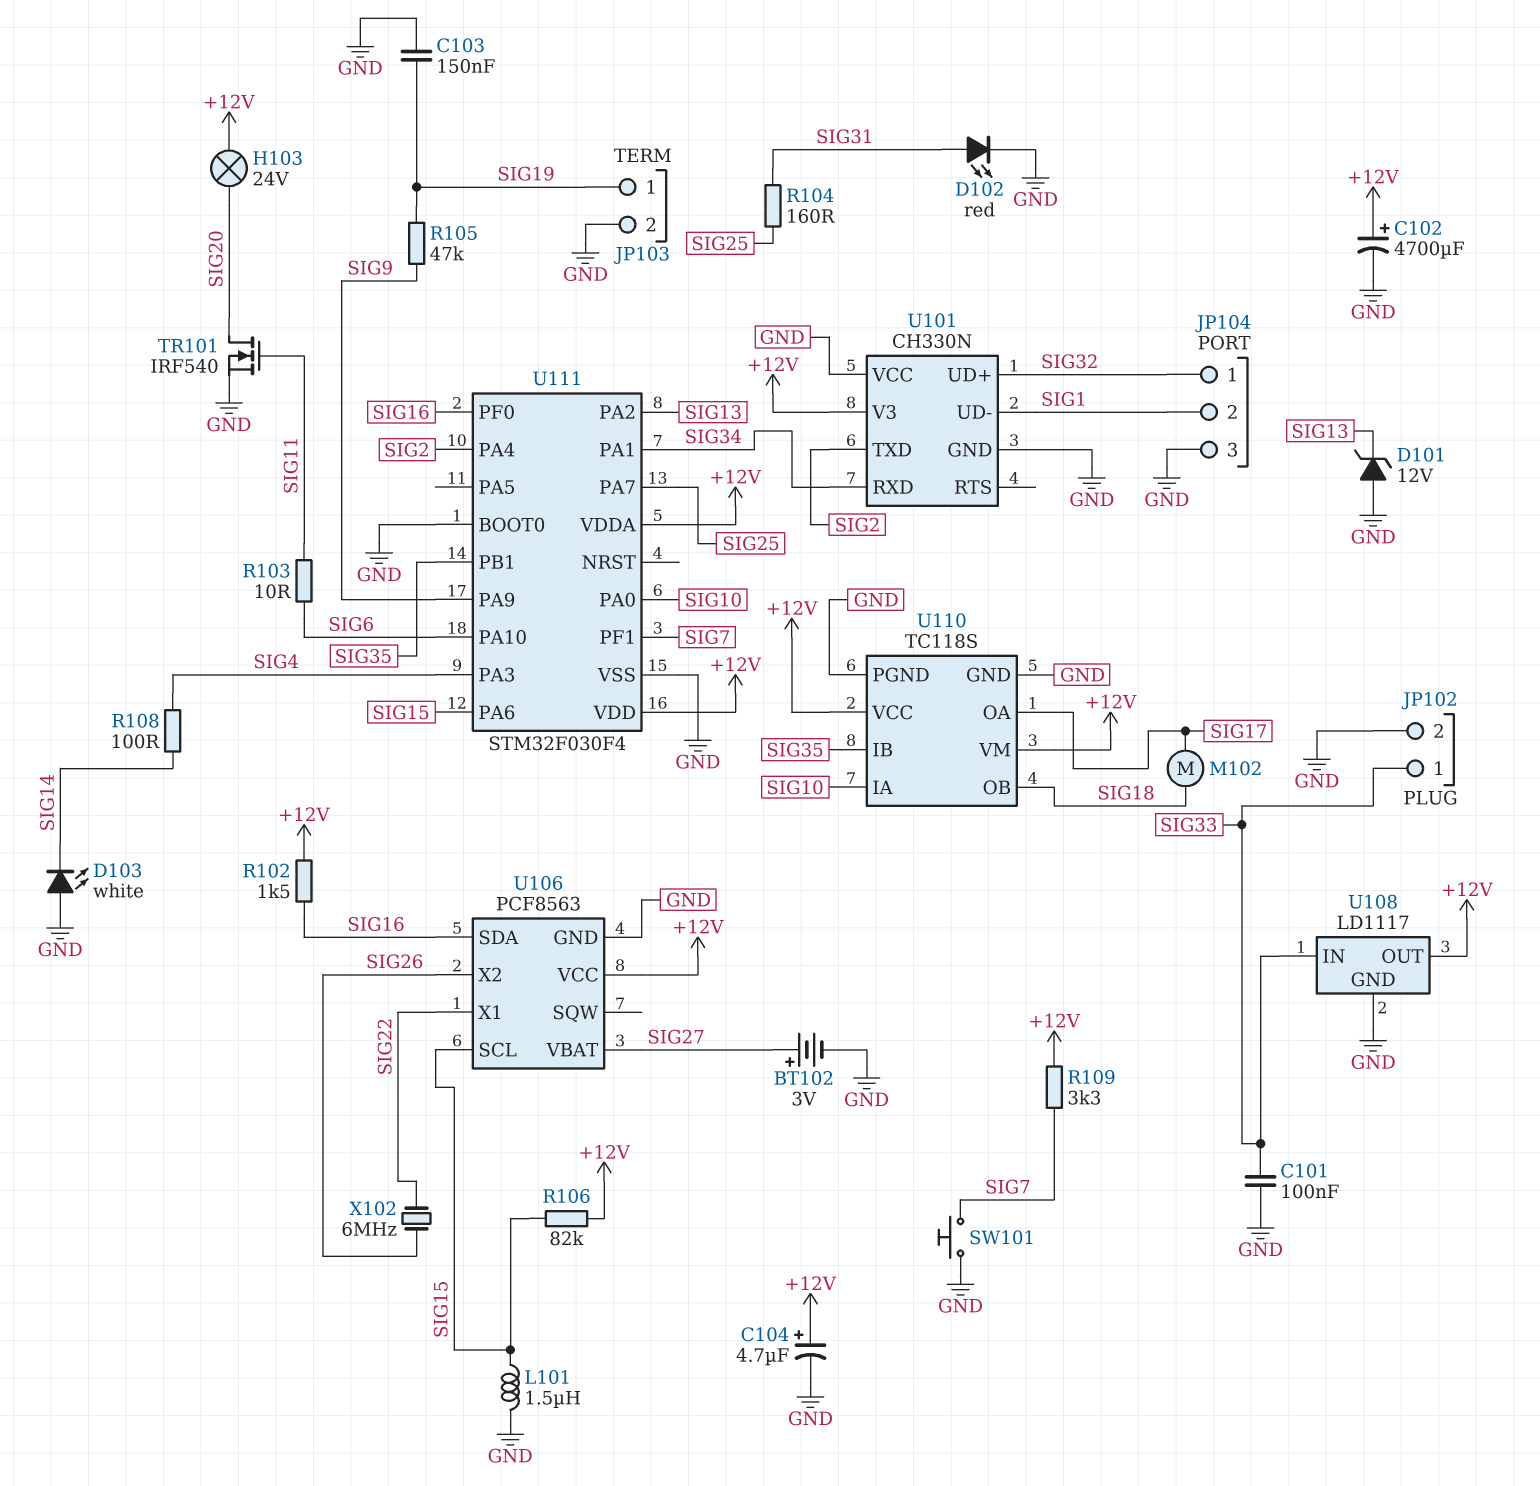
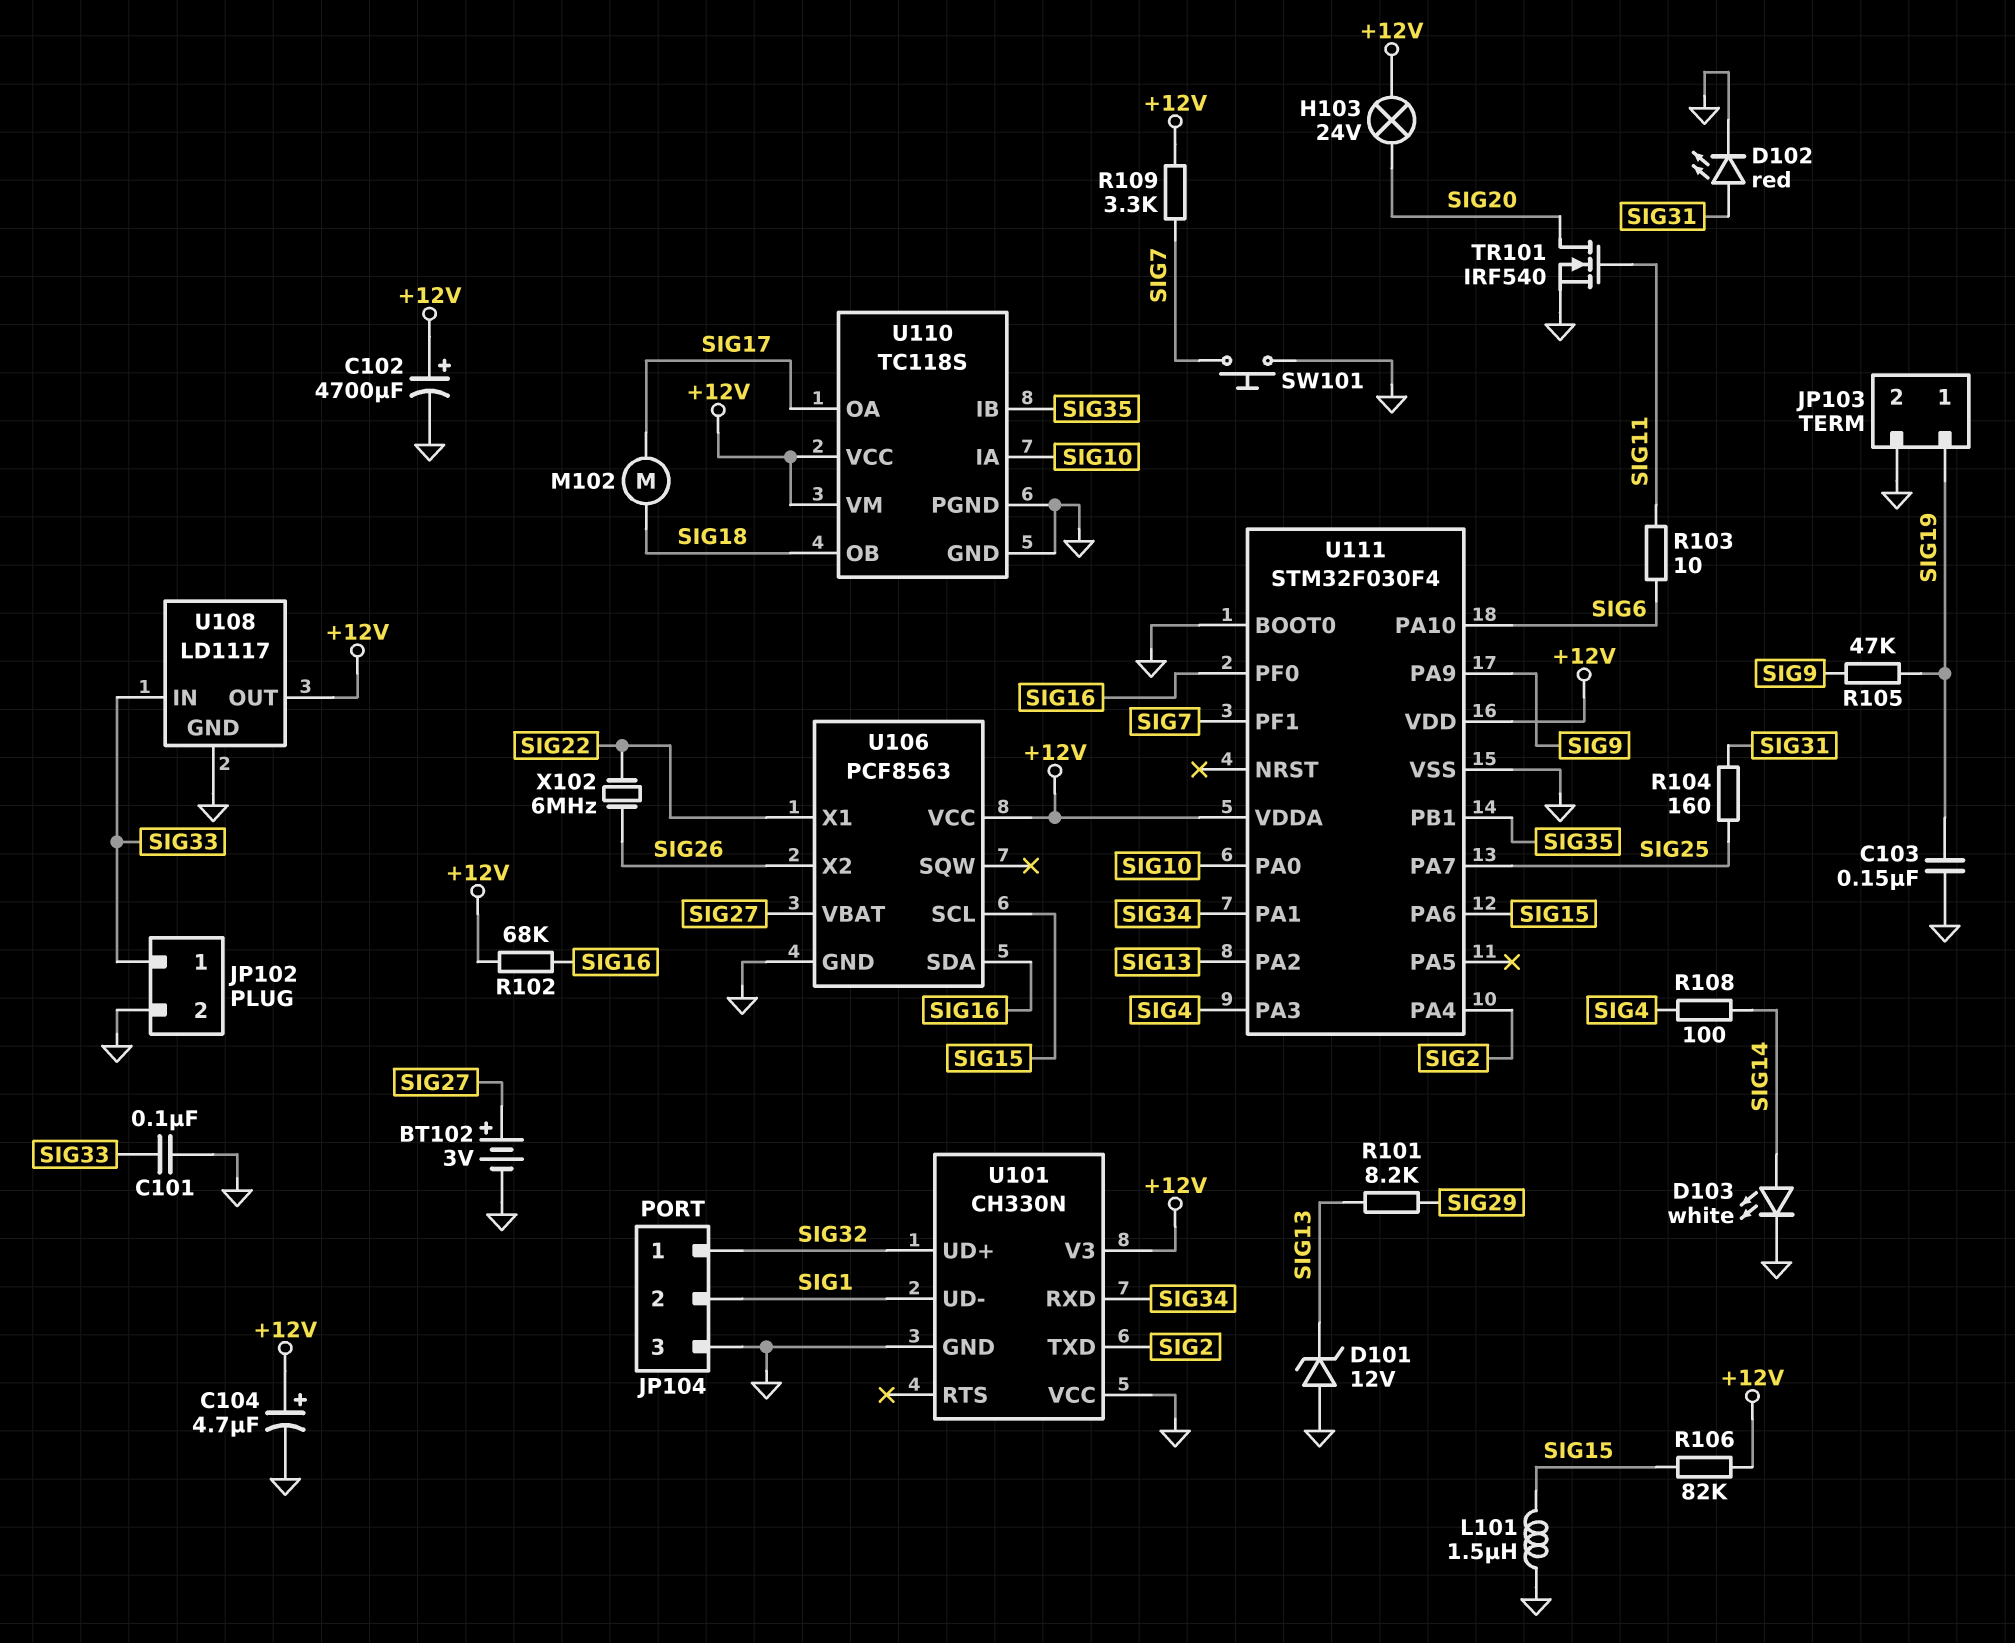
D103: LED white (A GND, K SIG14) -> LED white (A SIG14, K GND)
R101: none -> 8.2k (SIG13, SIG29)
R102: 1.5k (+12V, SIG16) -> 68k (+12V, SIG16)

